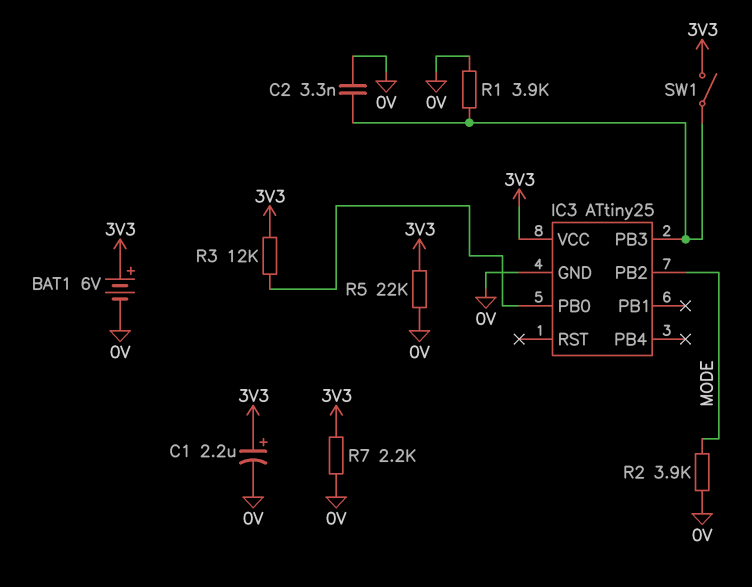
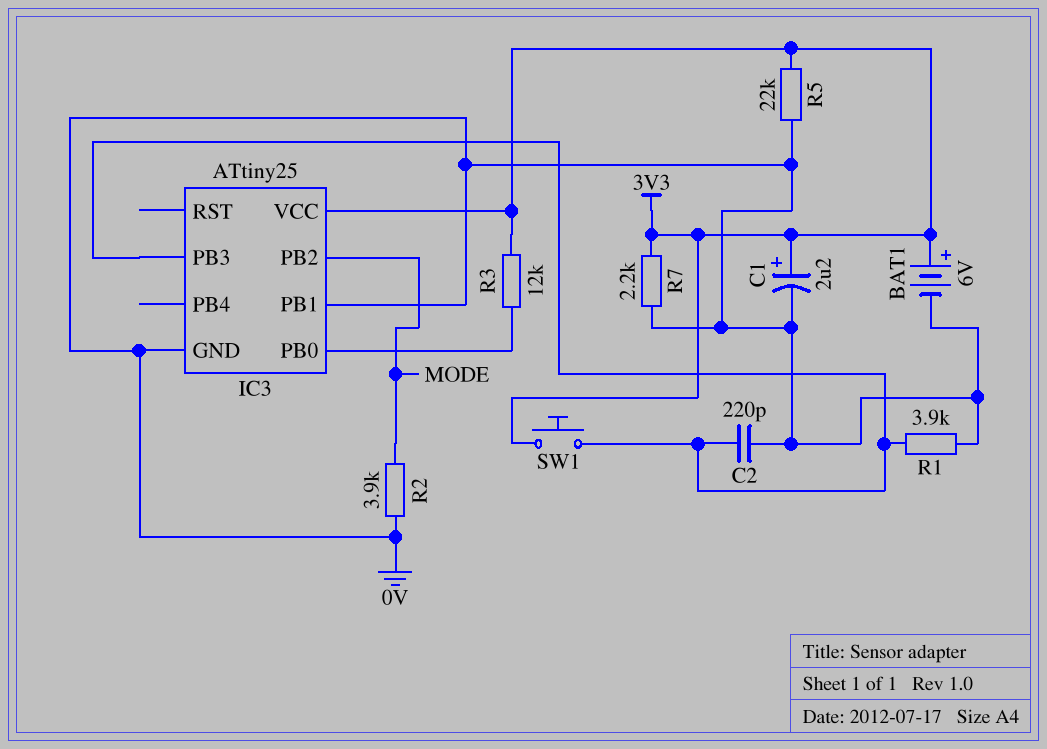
C2: 3.3nF (0V, IC3/PB3) -> 220pF (0V, IC3/PB3)
IC3 pin PB1: none -> 0V
SW1: switch (3V3, IC3/PB3) -> button (3V3, IC3/PB3)

